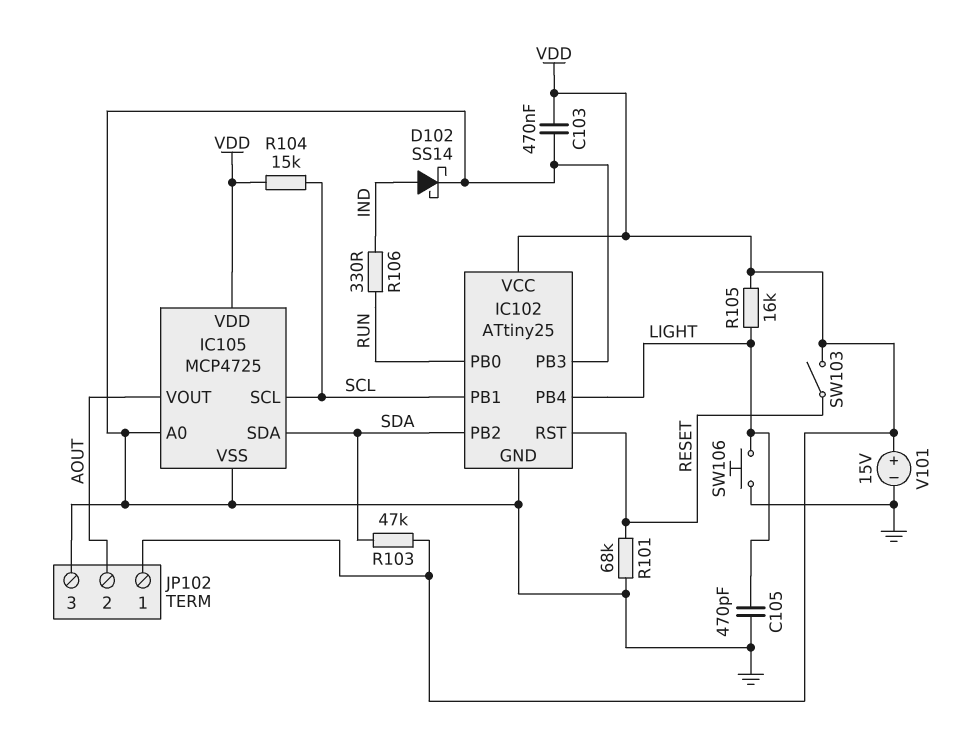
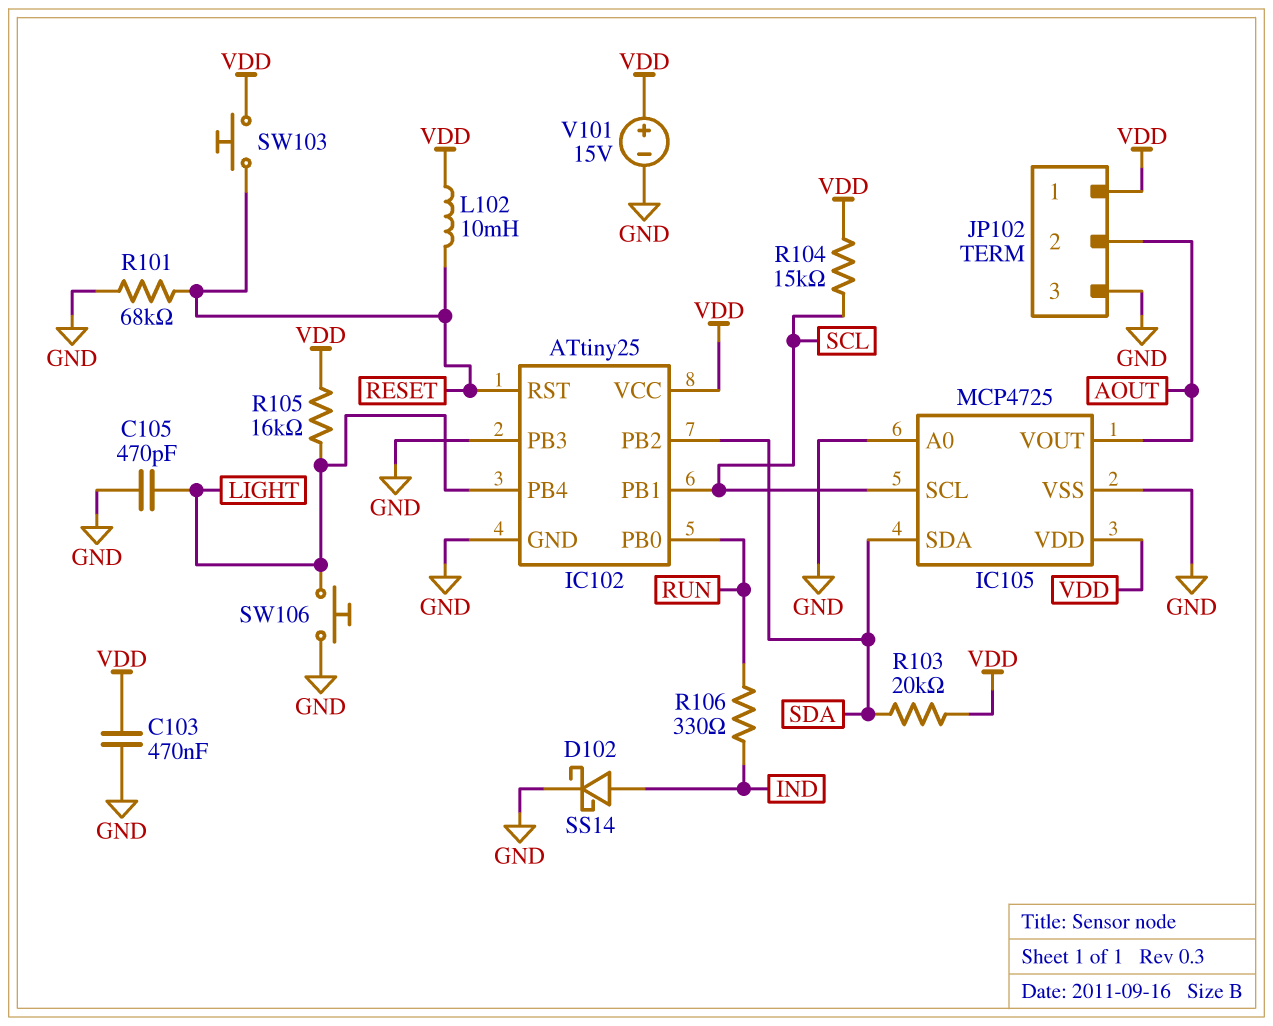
L102: none -> 10mH (RESET, VDD)
R103: 47k (SDA, VDD) -> 20k (SDA, VDD)
SW103: switch (RESET, VDD) -> button (RESET, VDD)

